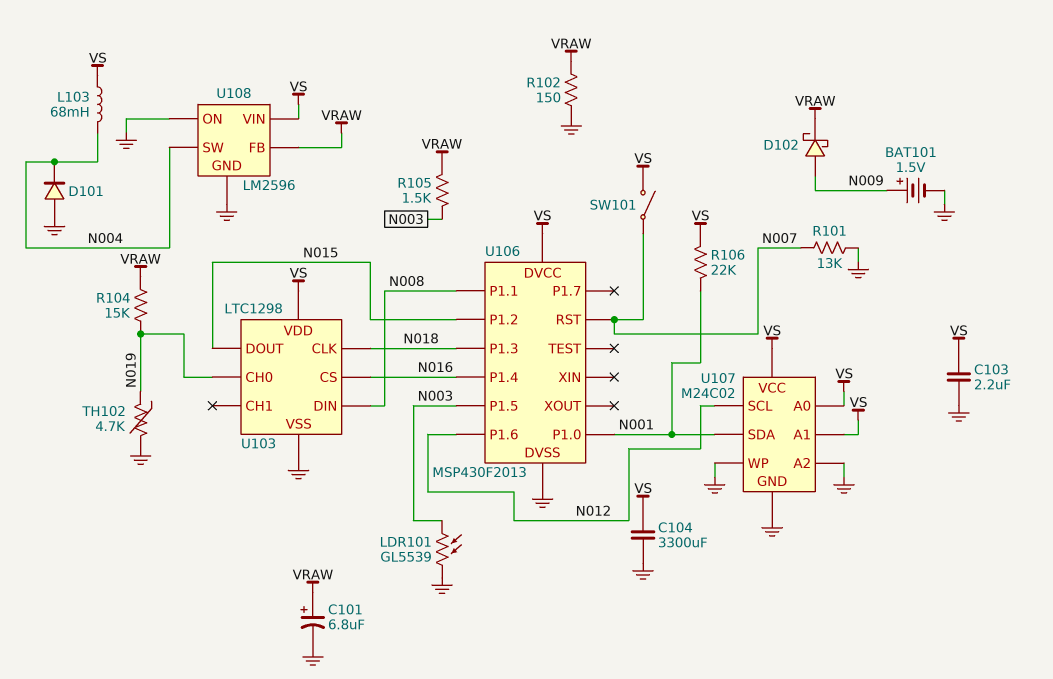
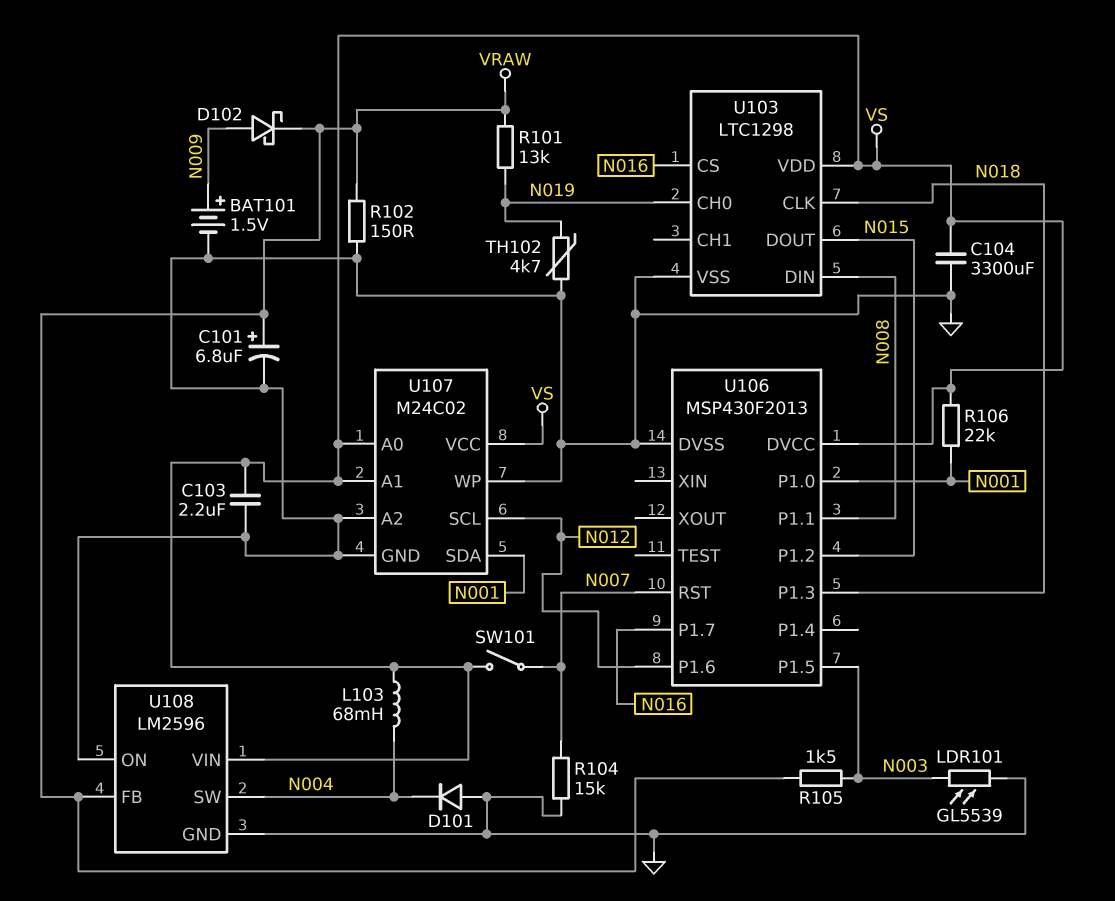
R101: 13k (GND, N007) -> 13k (N019, VRAW)
R104: 15k (N019, VRAW) -> 15k (GND, N007)
U106 pin P1.4: N016 -> none
U106 pin P1.7: none -> N016

